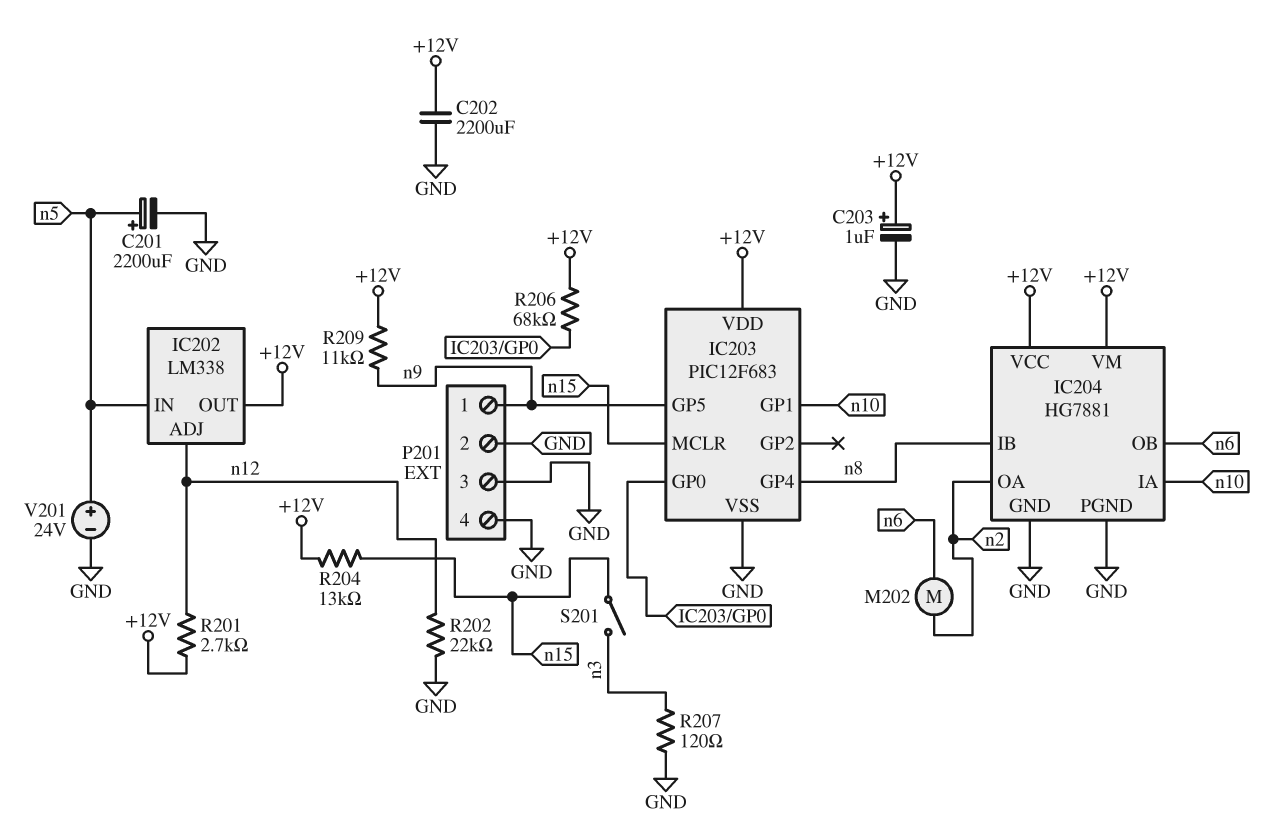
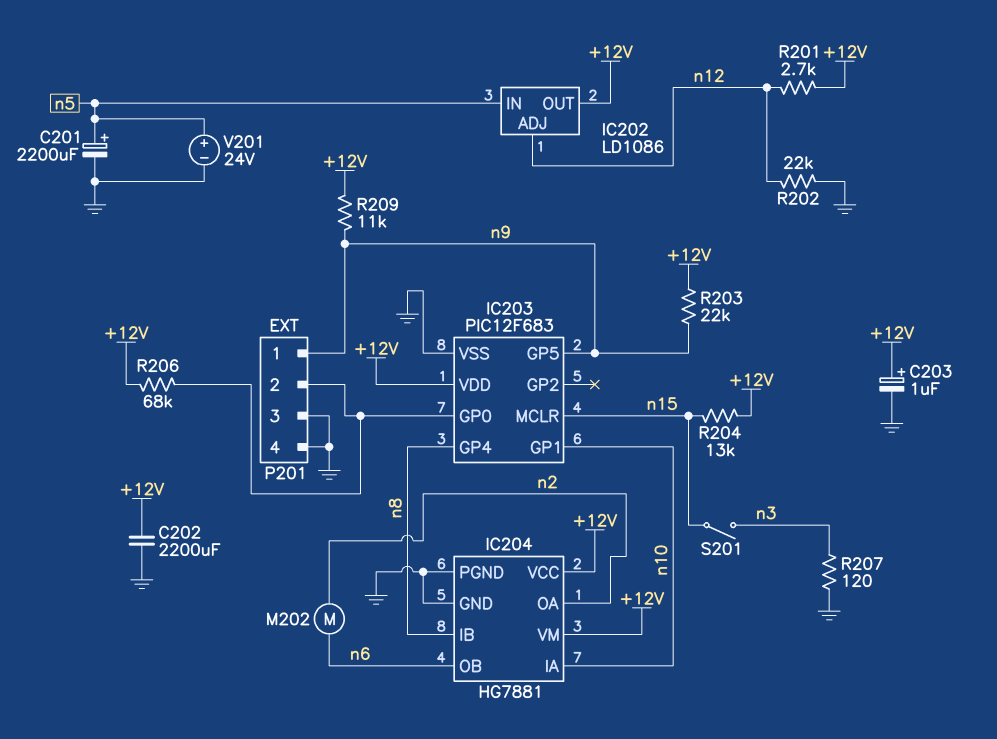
IC202: LM338 -> LD1086
P201 pin 2: GND -> IC203/GP0
R203: none -> 22k (+12V, n9)

